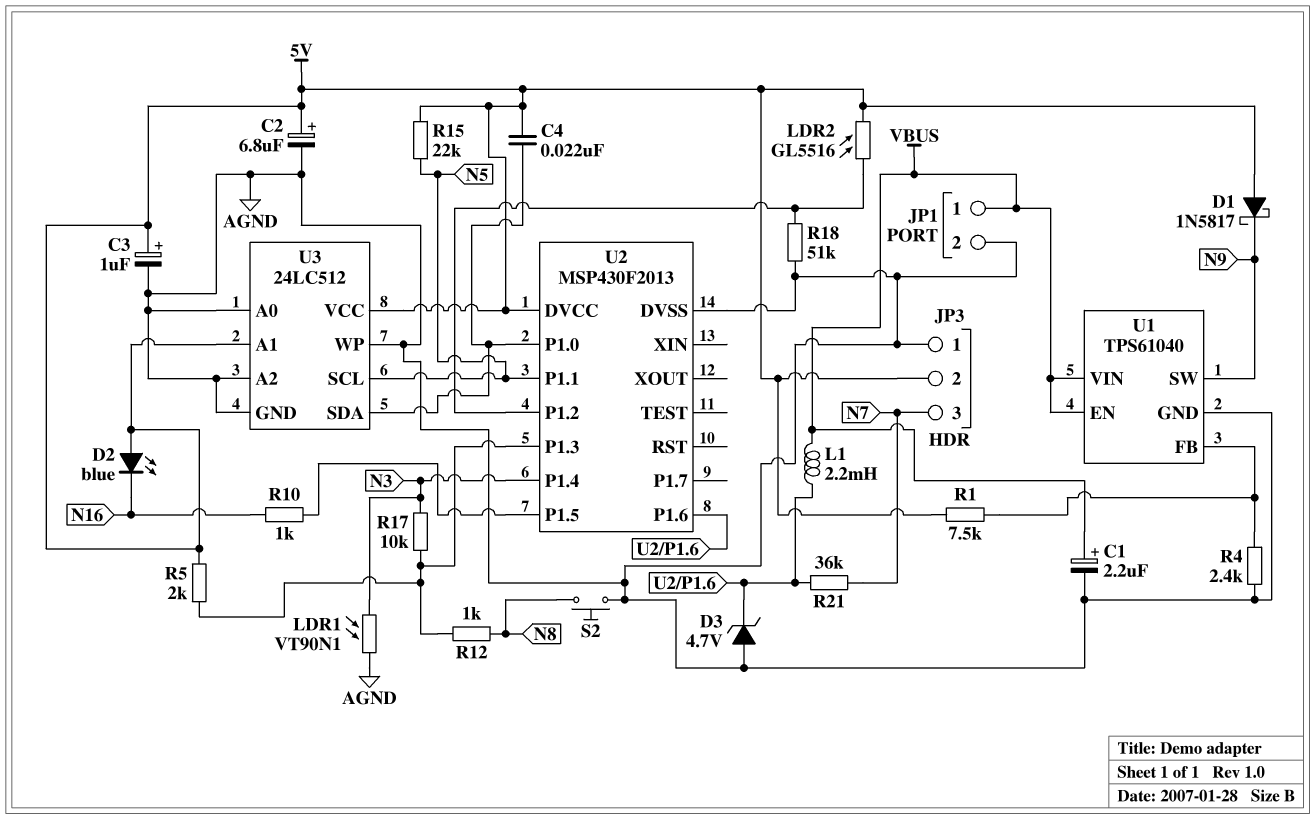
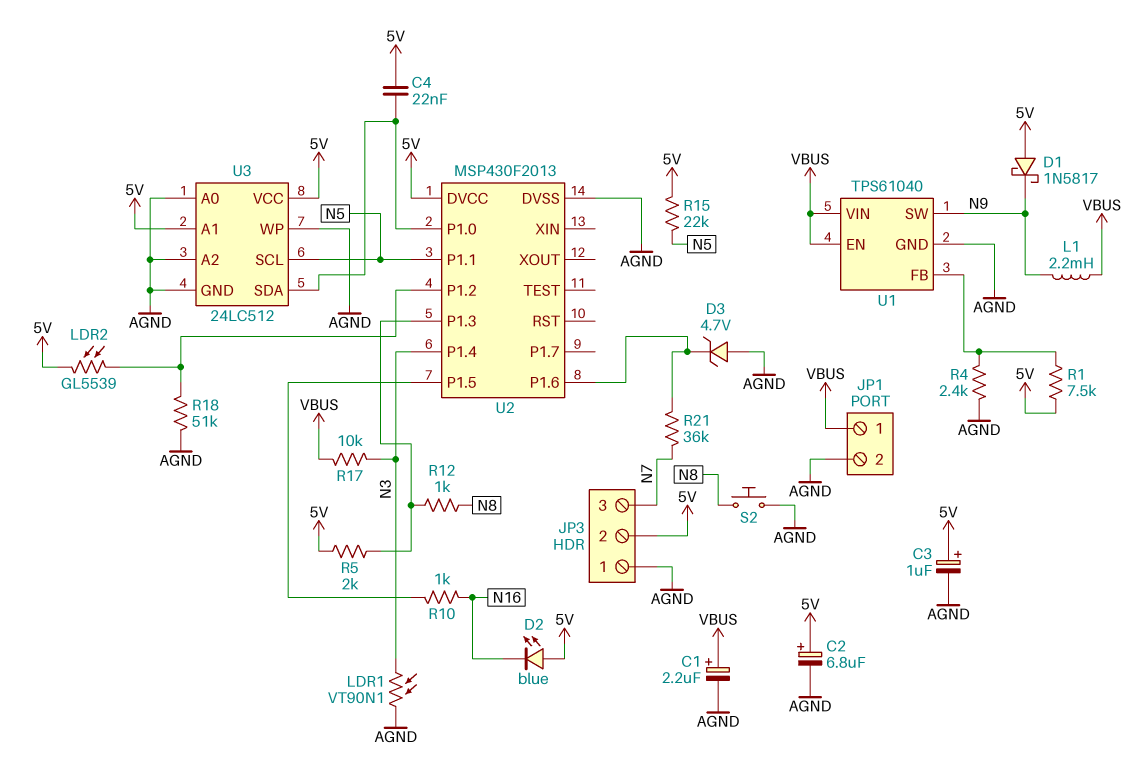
L1: 2.2mH (U2/P1.6, VBUS) -> 2.2mH (N9, VBUS)
LDR2: GL5516 (5V, U2/P1.2) -> GL5539 (5V, U2/P1.2)
R17: 10k (N3, U2/P1.3) -> 10k (N3, VBUS)

